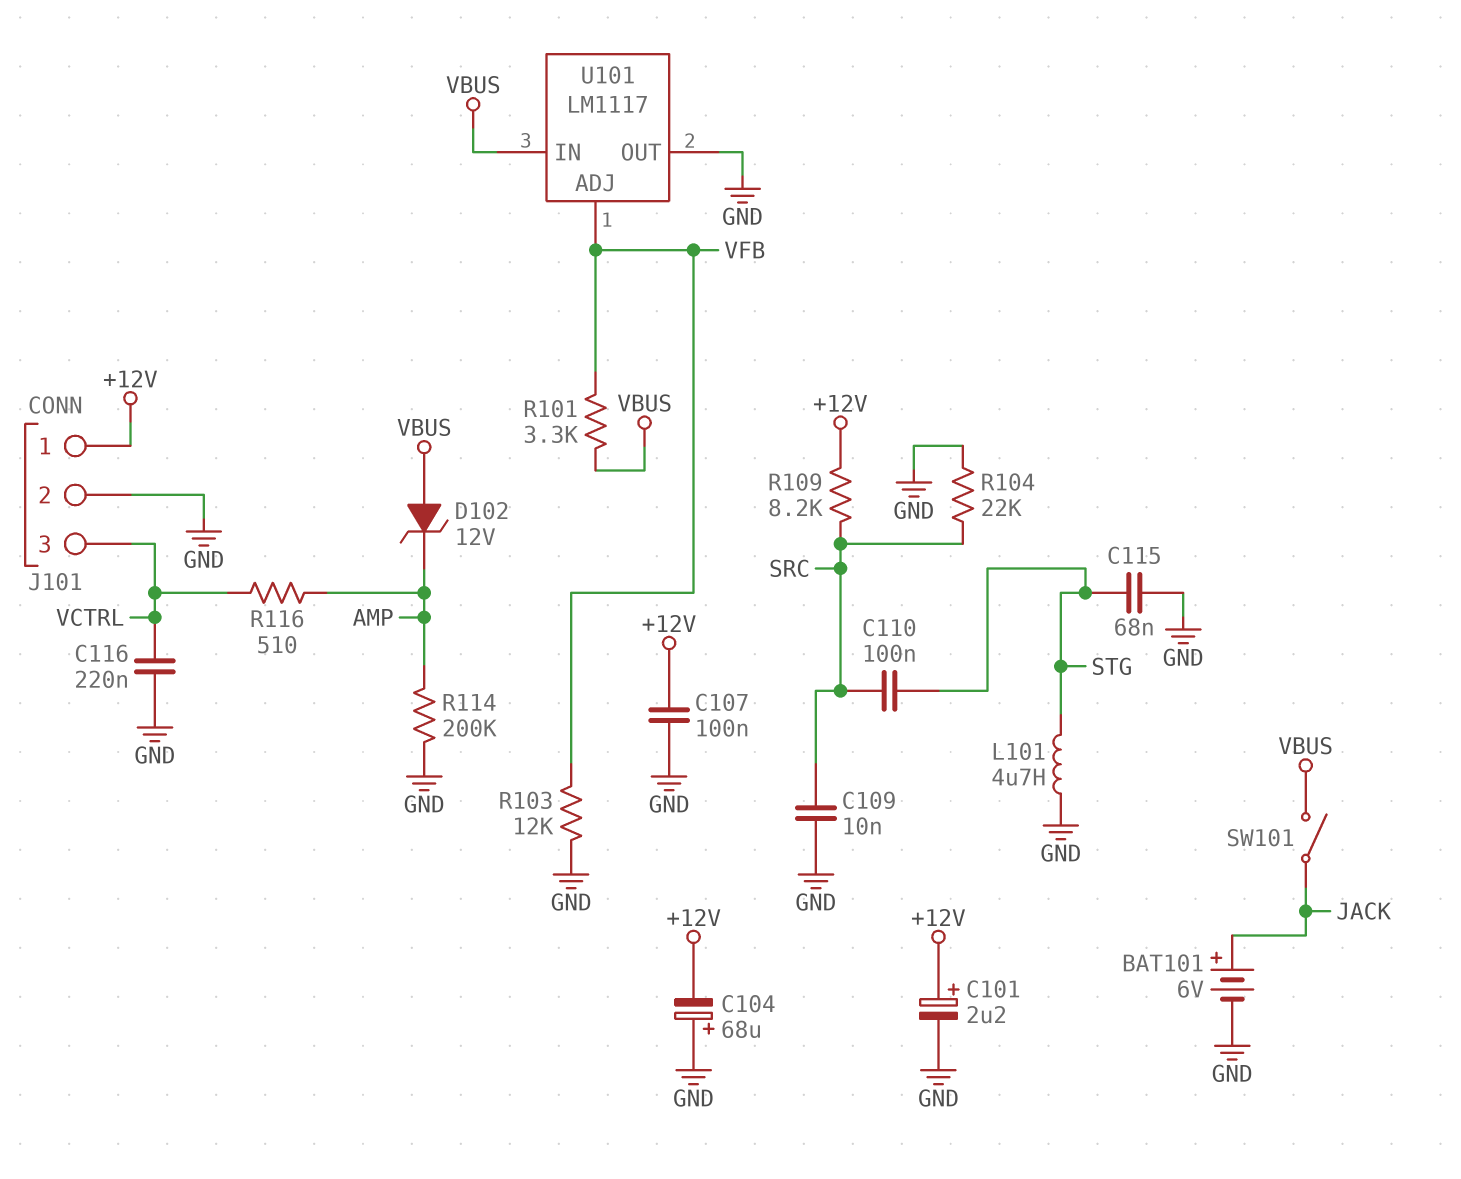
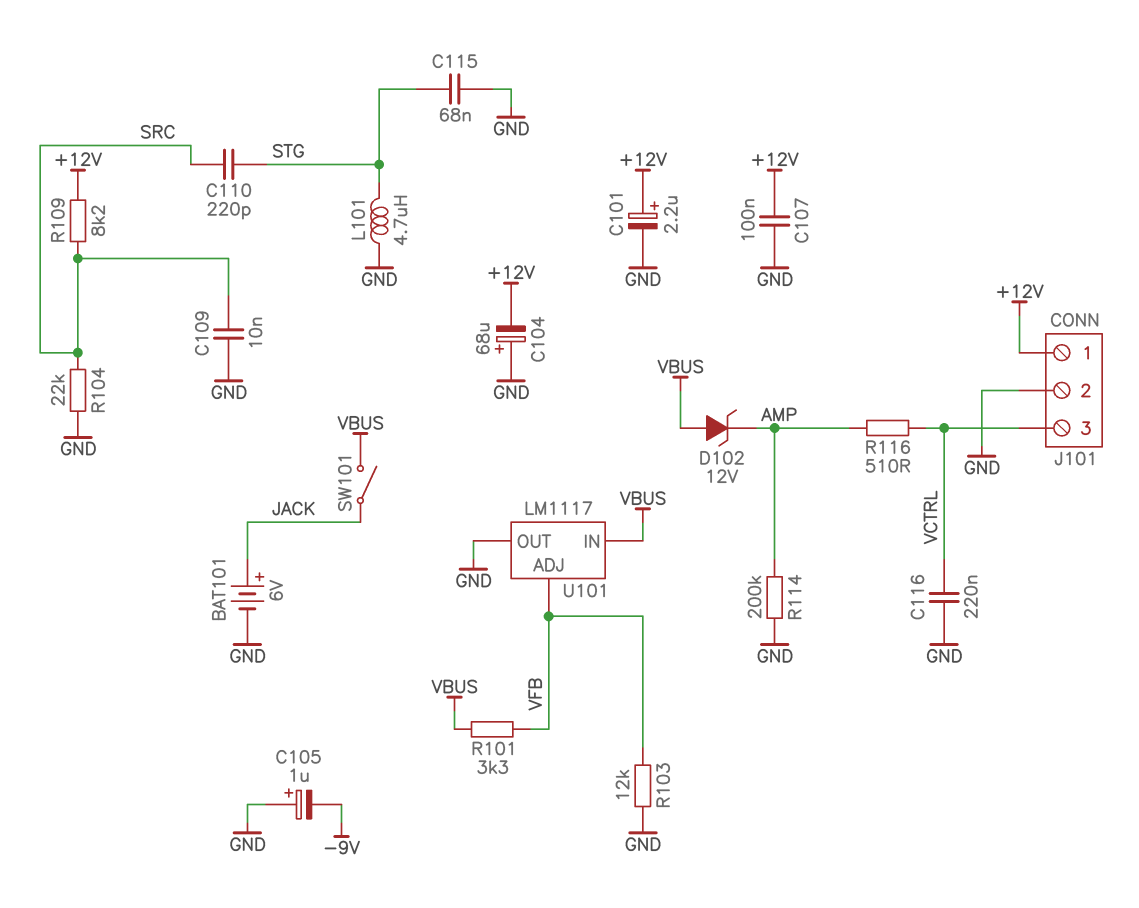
C105: none -> 1uF (plus GND, minus -9V)
C110: 100nF (SRC, STG) -> 220pF (SRC, STG)

